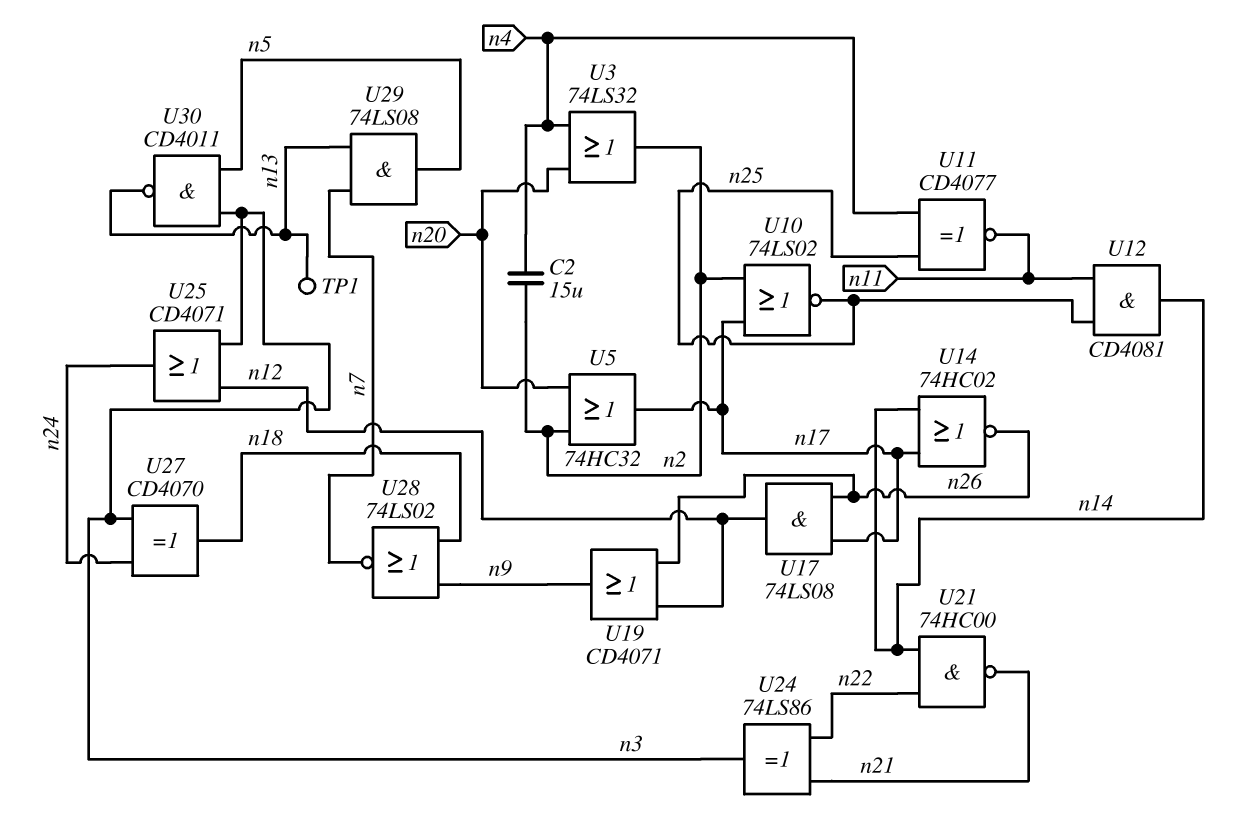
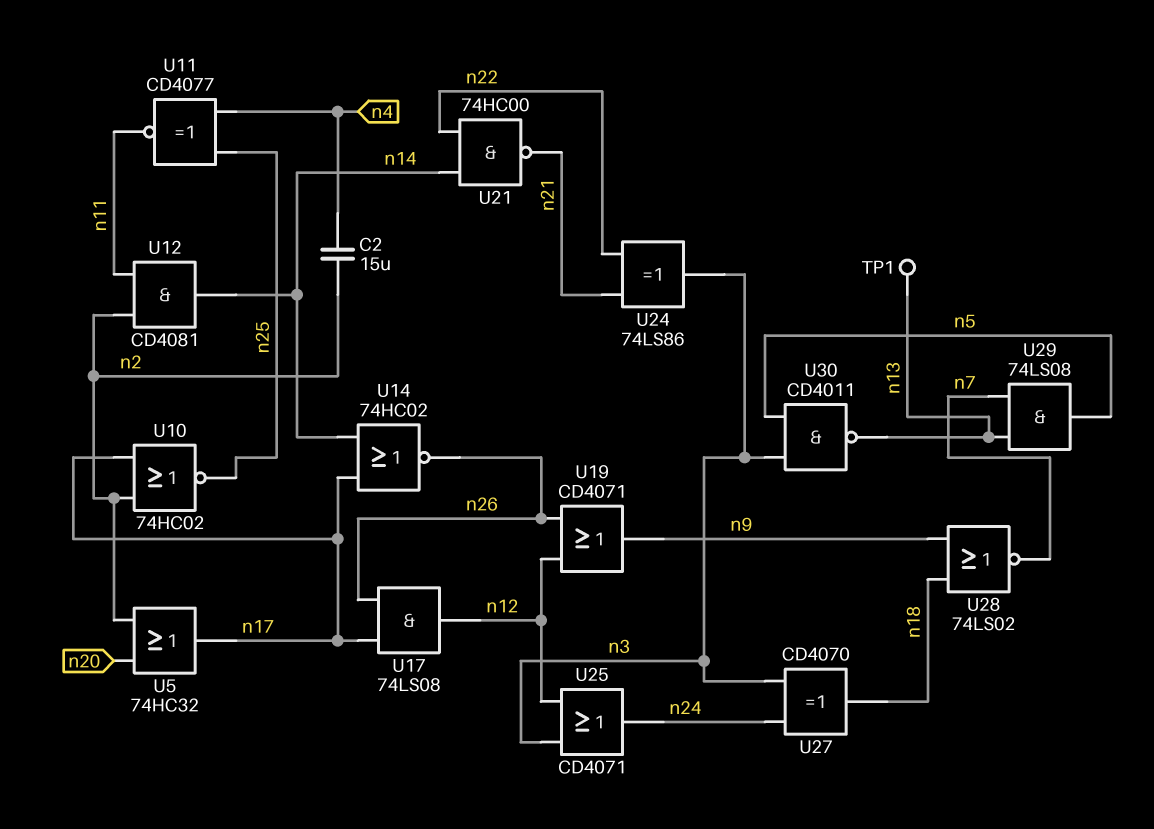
U3: OR 74LS32 (in n4, in n20, out n2) -> none
U10: NOR 74LS02 (in n2, in n17, out n25) -> NOR 74HC02 (in n2, in n17, out n25)
U12: AND CD4081 (in n11, in n25, out n14) -> AND CD4081 (in n2, in n11, out n14)

